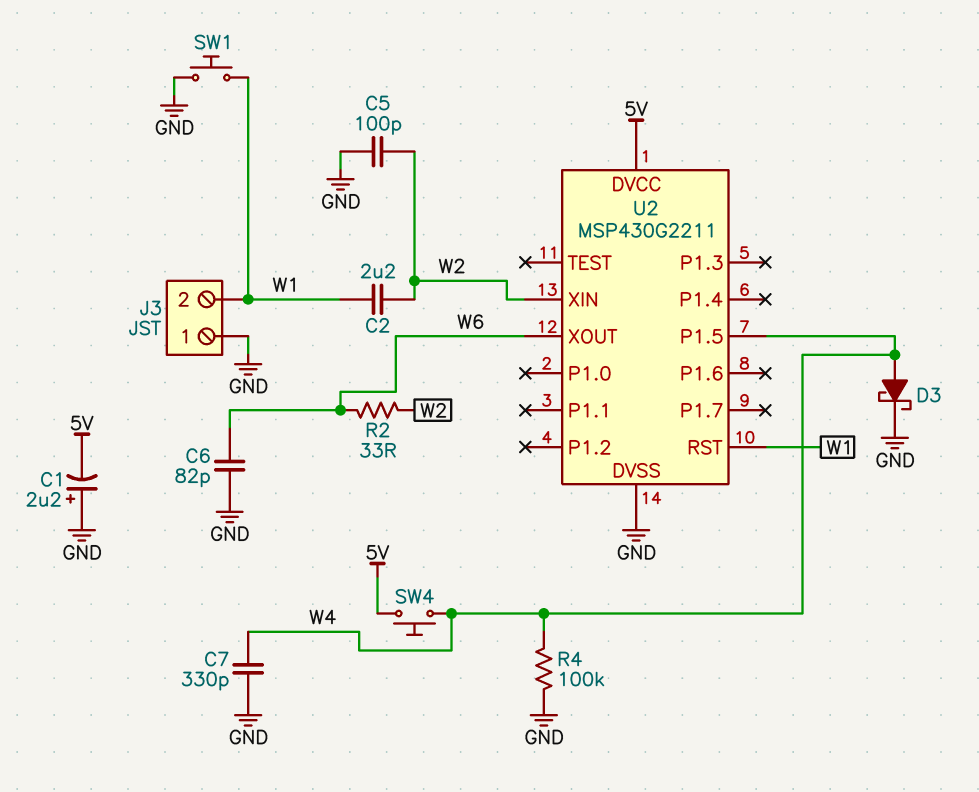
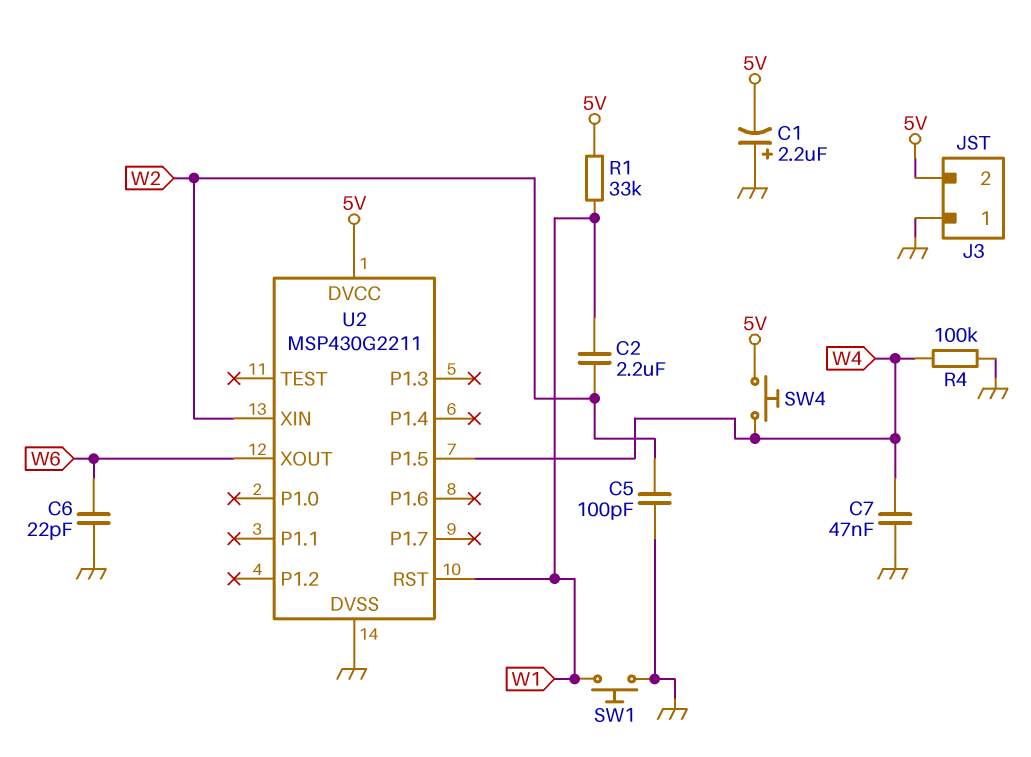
C6: 82pF (GND, W6) -> 22pF (GND, W6)
C7: 330pF (GND, W4) -> 47nF (GND, W4)
D3: schottky (A W4, K GND) -> none
J3 pin 2: W1 -> 5V
R1: none -> 33k (5V, W1)
R2: 33 (W2, W6) -> none

